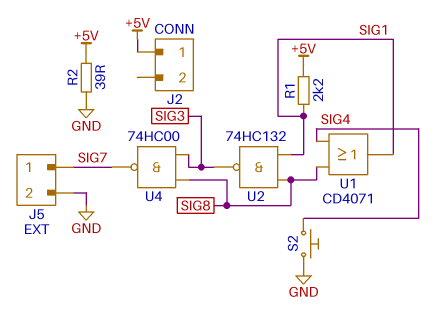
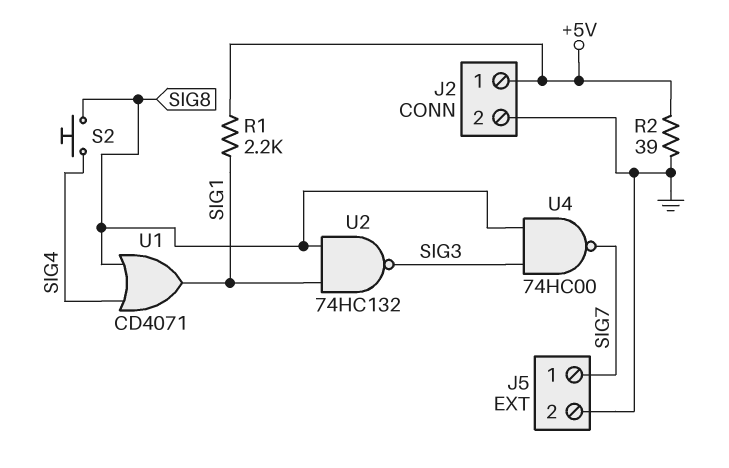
J2 pin 2: none -> GND
S2: button (GND, SIG4) -> button (SIG4, SIG8)

